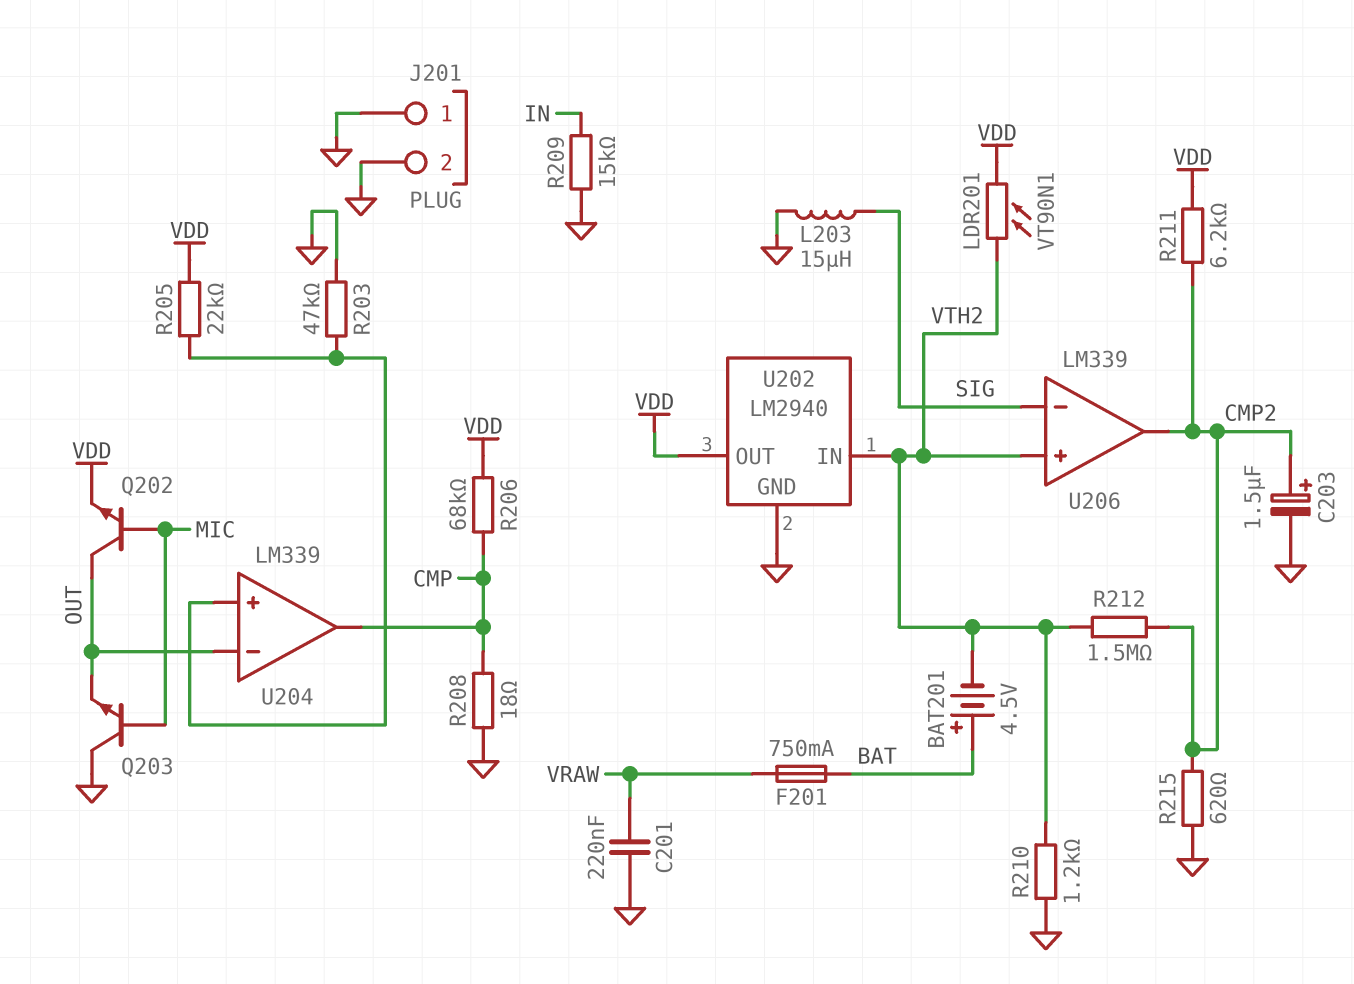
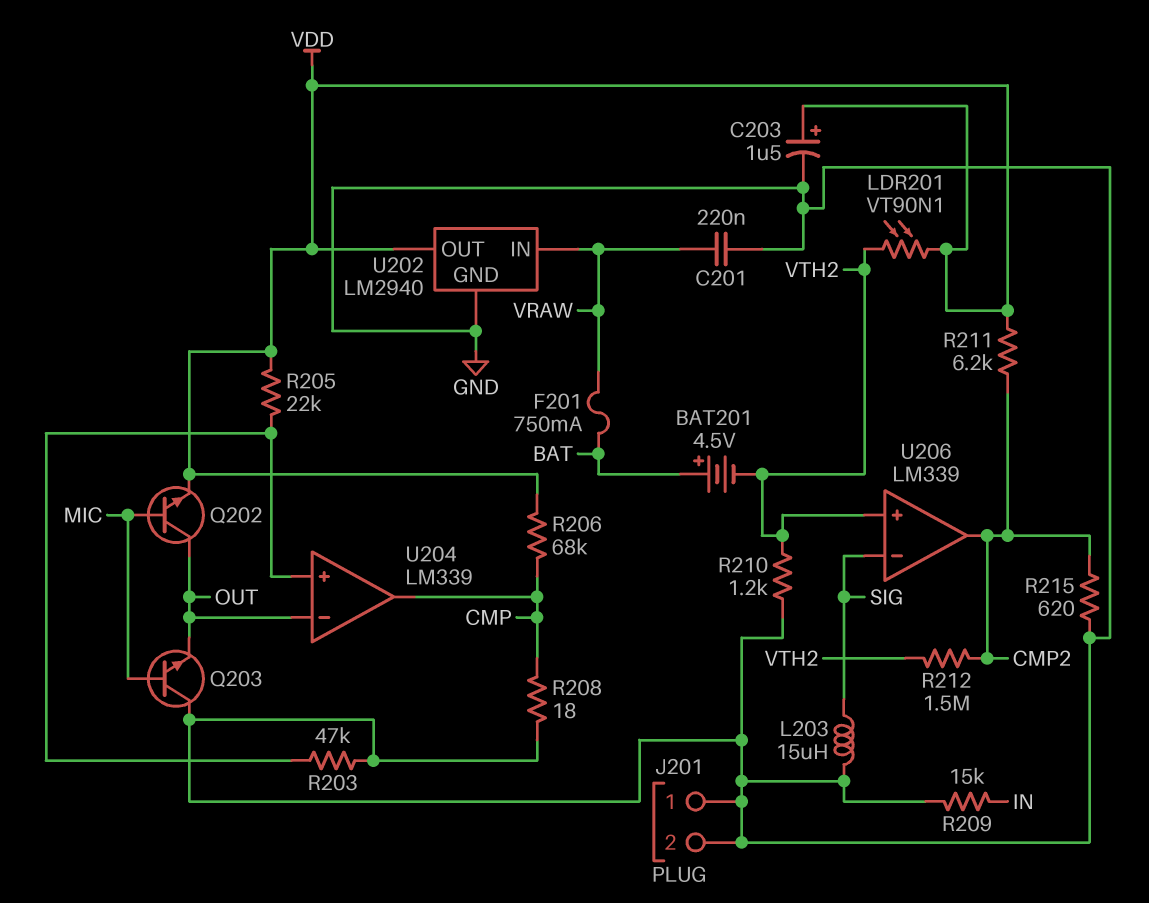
C203: 1.5uF (plus CMP2, minus GND) -> 1.5uF (plus VDD, minus GND)
U202 pin IN: VTH2 -> VRAW

